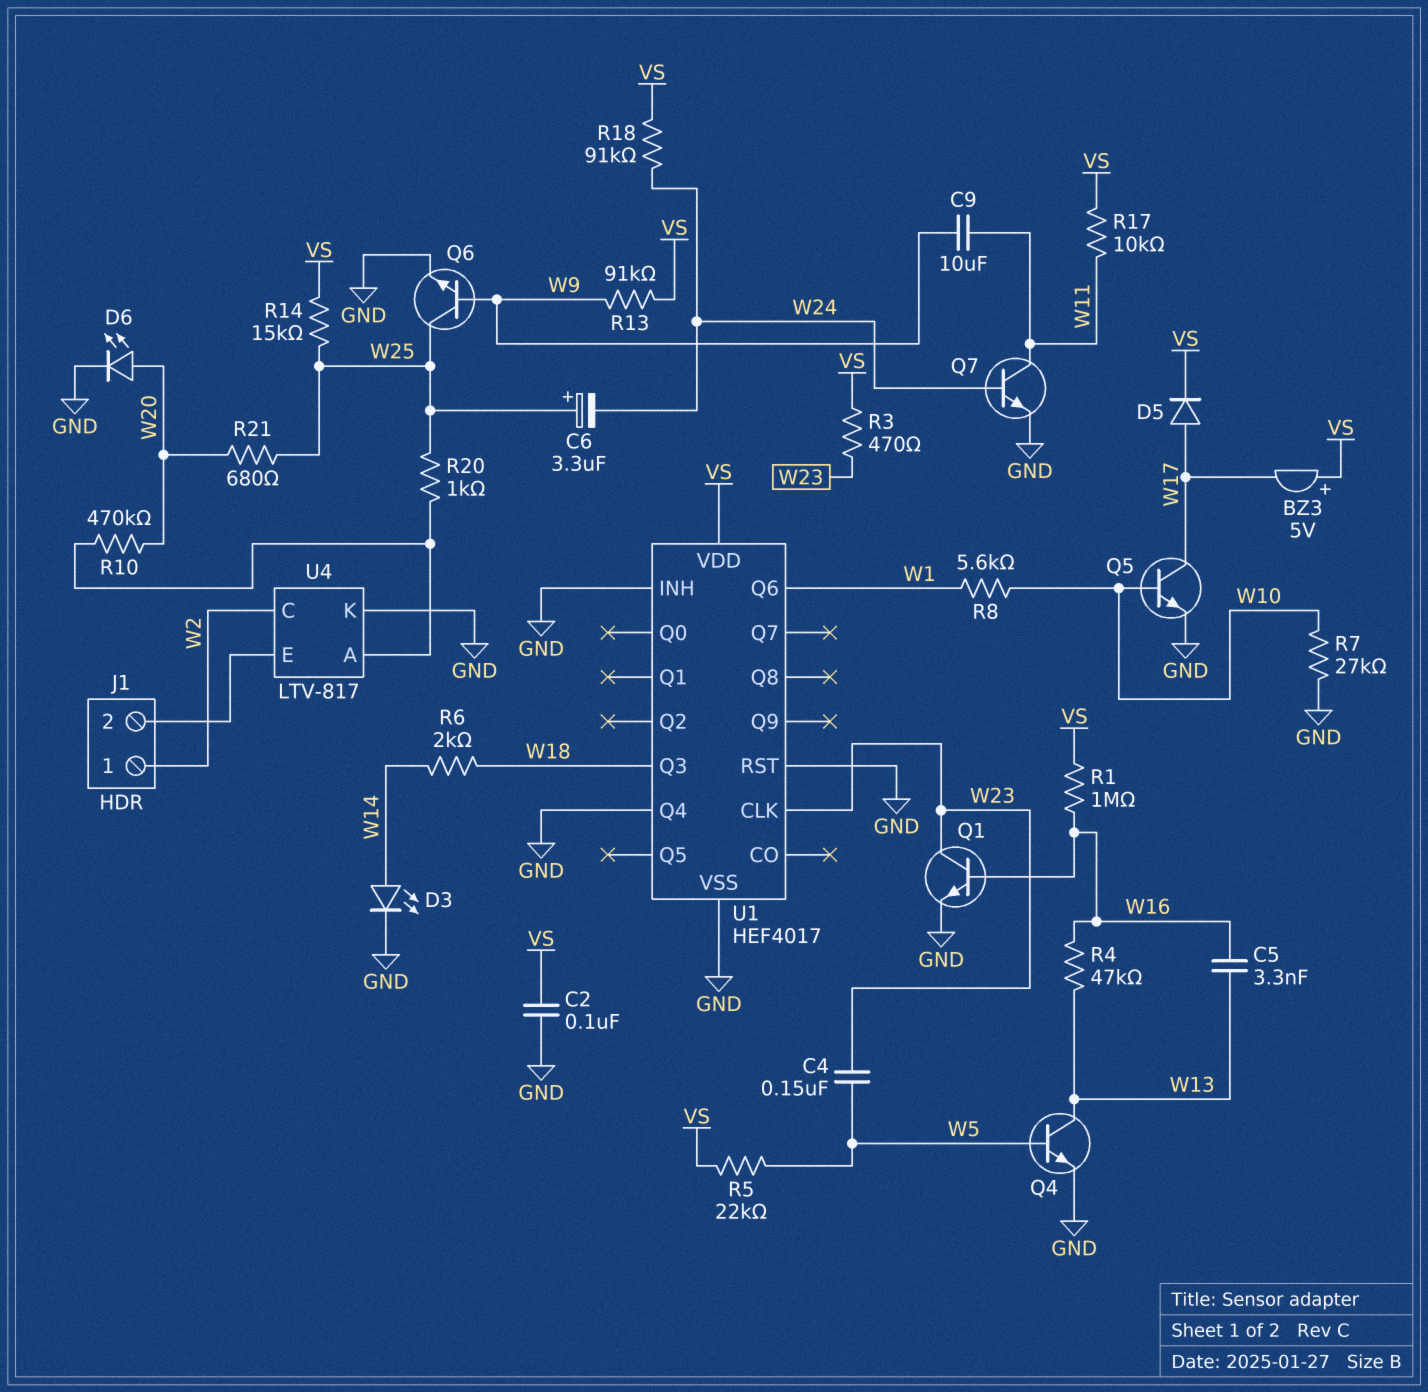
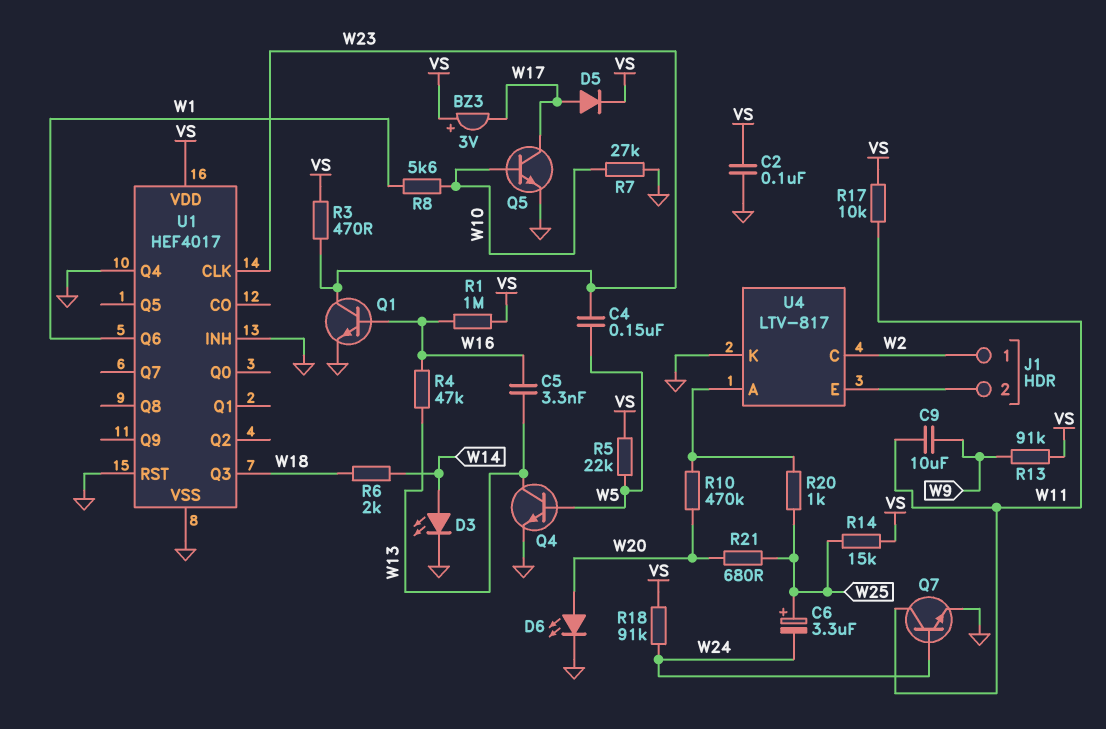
BZ3: buzzer 5V (plus VS, minus W17) -> buzzer 3V (plus VS, minus W17)
Q6: NPN (B W9, C W25, E GND) -> none

